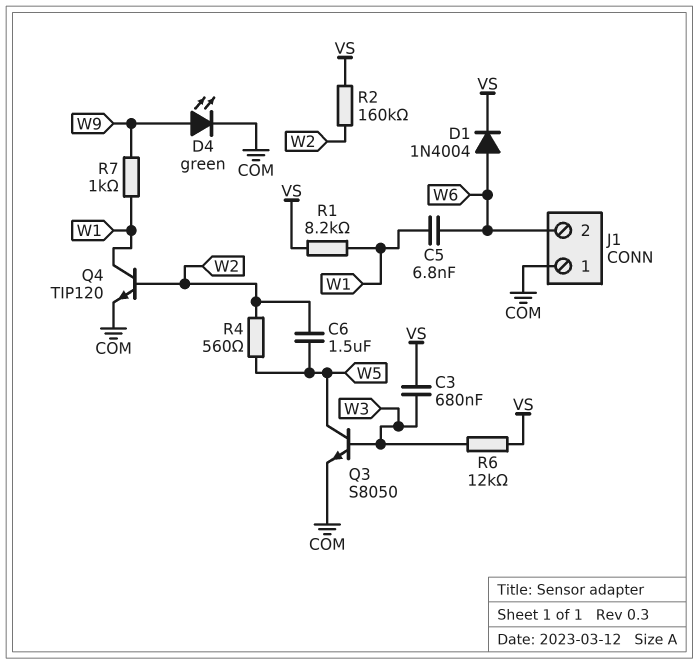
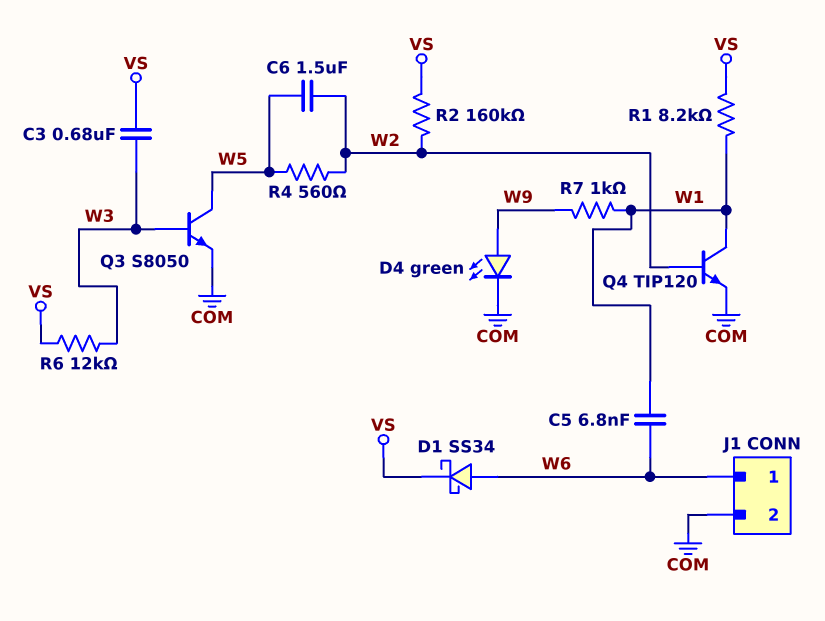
D1: diode 1N4004 (A W6, K VS) -> schottky SS34 (A W6, K VS)
J1 pin 1: COM -> W6
J1 pin 2: W6 -> COM

